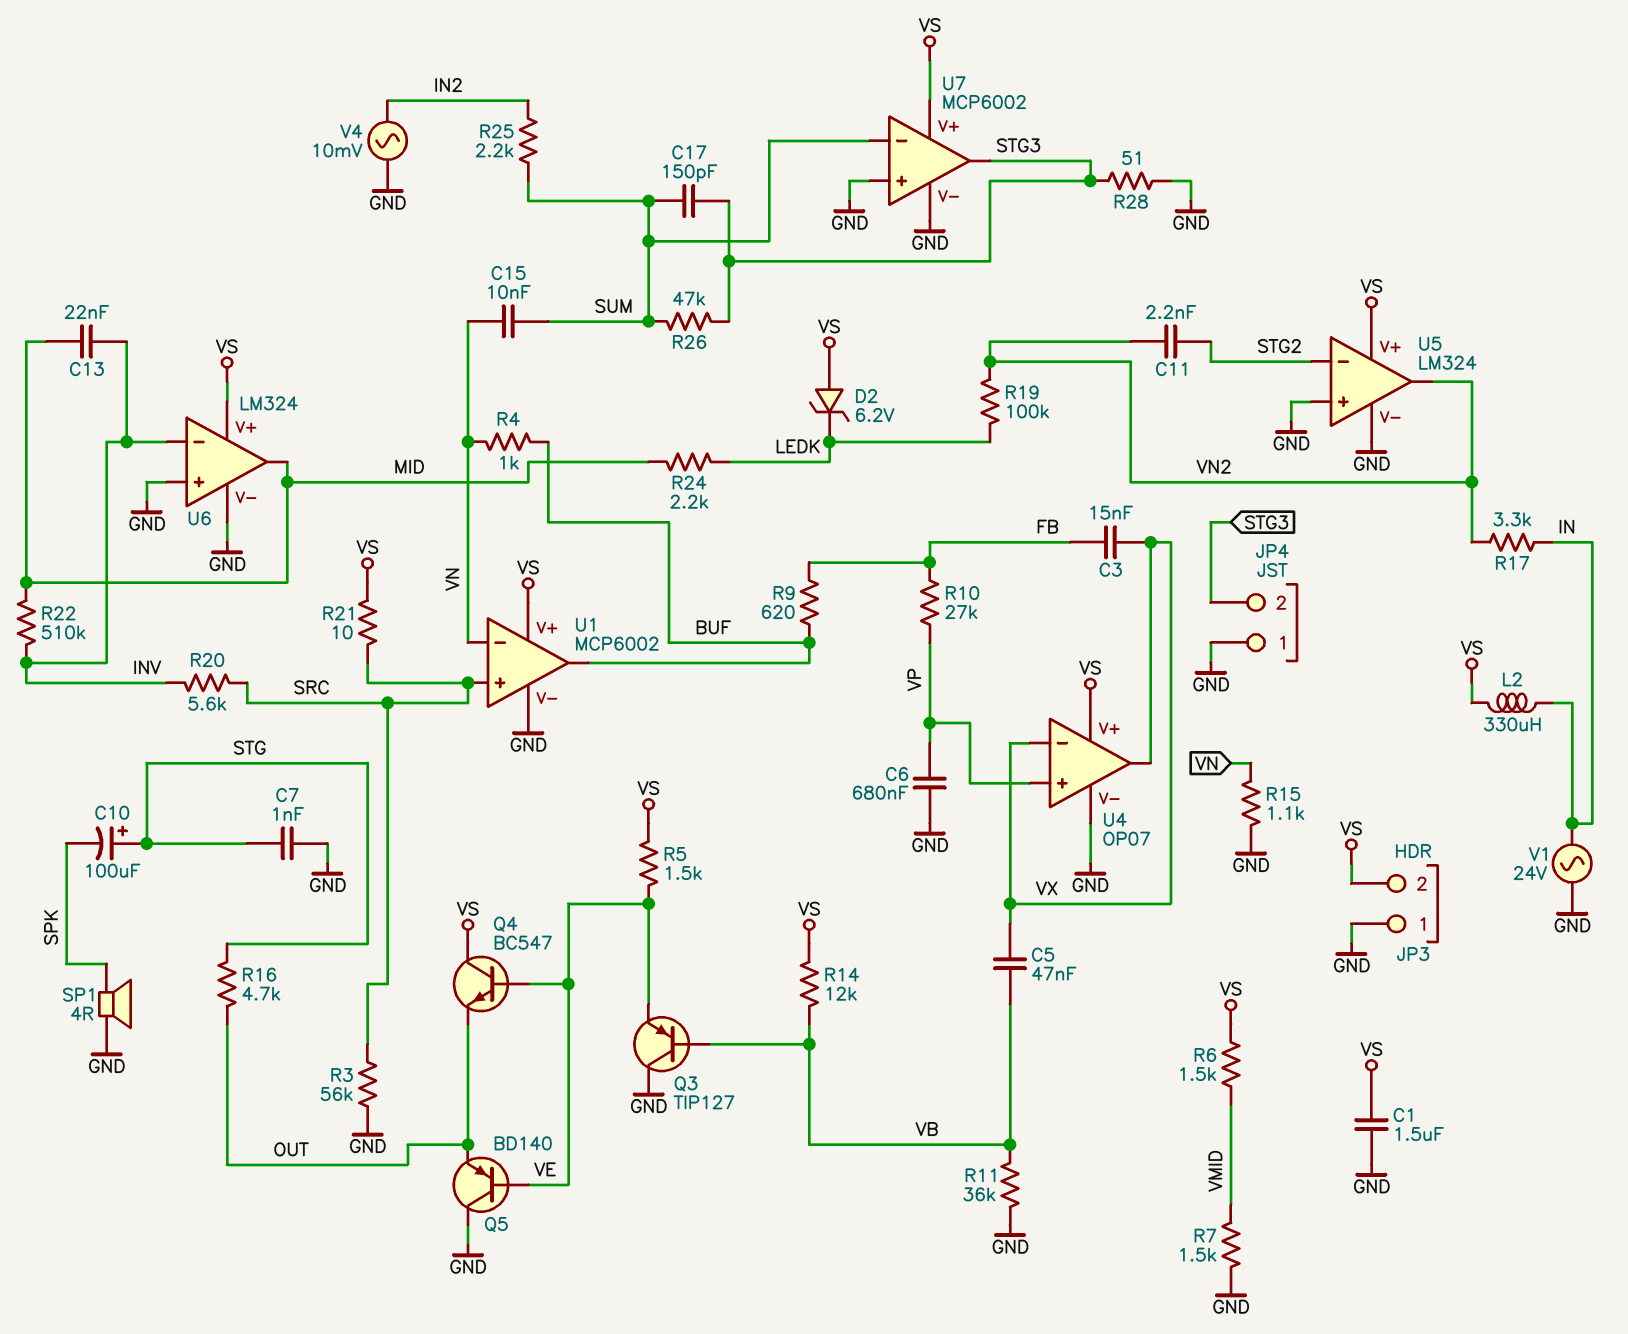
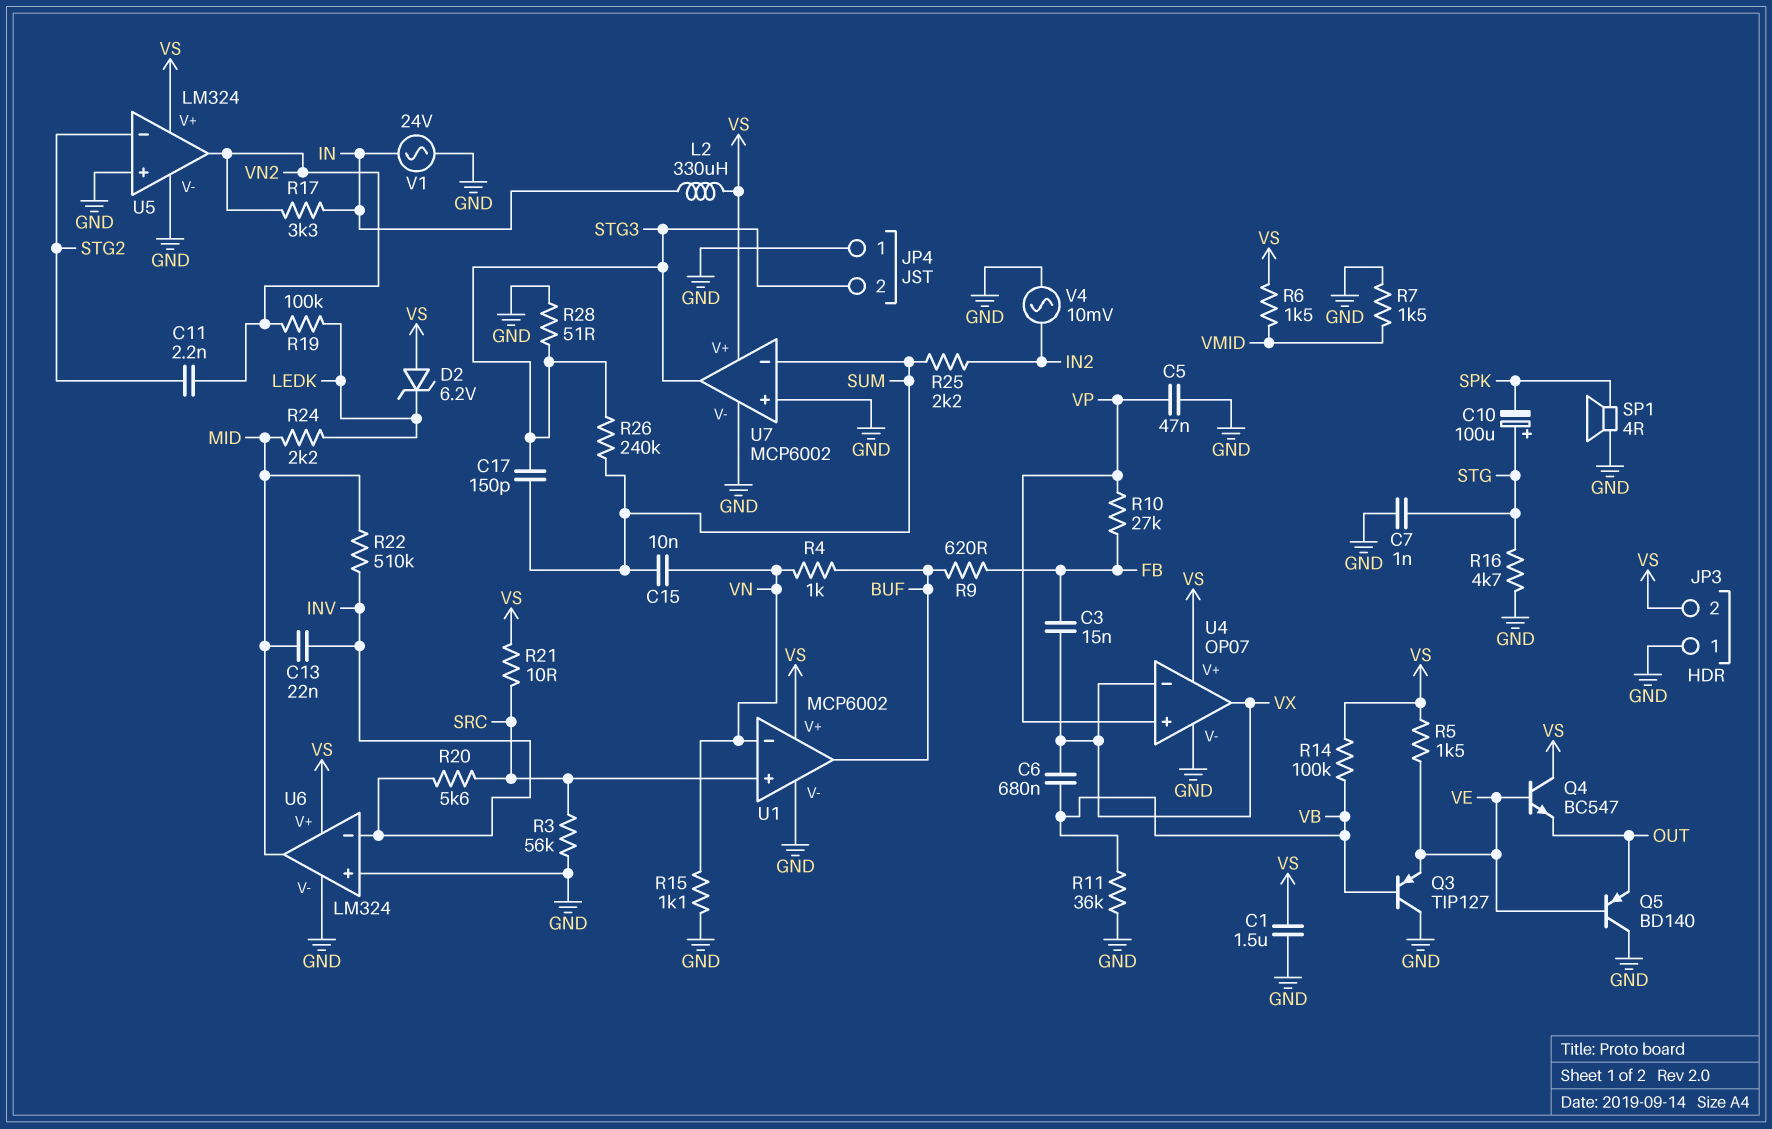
C5: 47nF (VB, VX) -> 47nF (GND, VP)
C6: 680nF (GND, VP) -> 680nF (VB, VX)
R14: 12k (VB, VS) -> 100k (VB, VS)
R16: 4.7k (OUT, STG) -> 4.7k (GND, STG)
R26: 47k (STG3, SUM) -> 240k (STG3, SUM)

